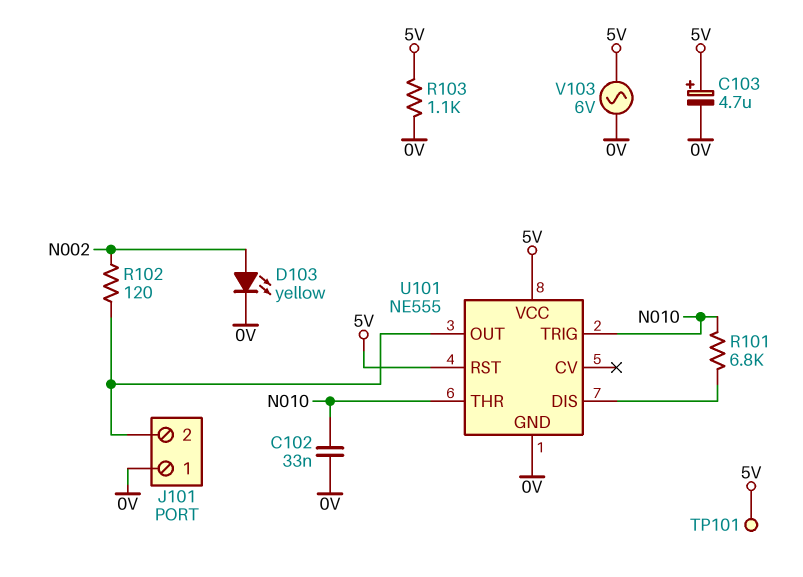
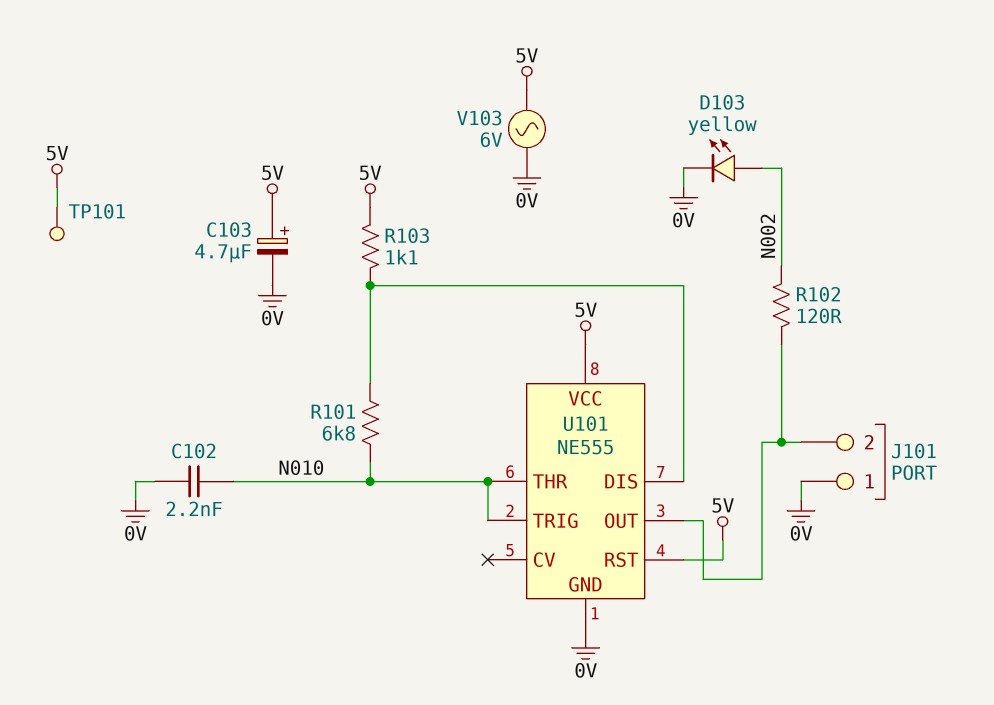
C102: 33nF (0V, N010) -> 2.2nF (0V, N010)
R103: 1.1k (0V, 5V) -> 1.1k (5V, U101/DIS)

